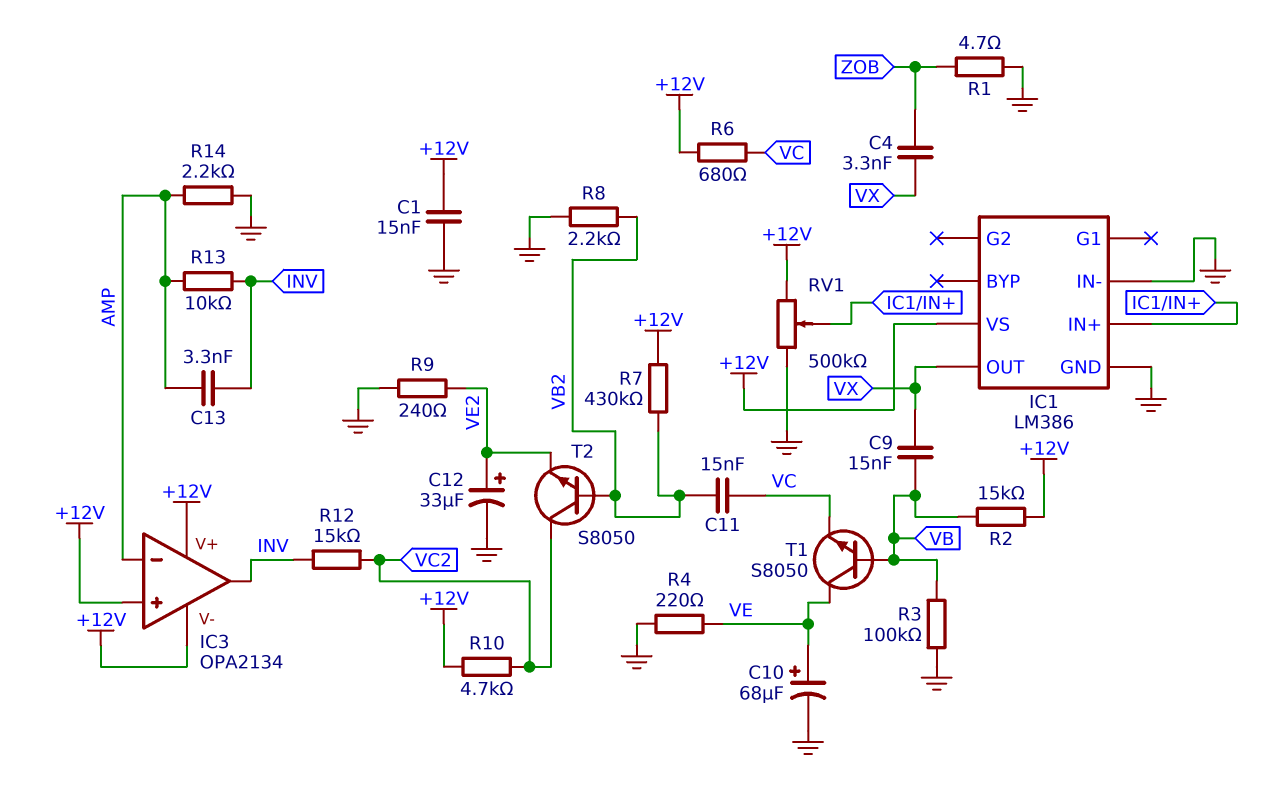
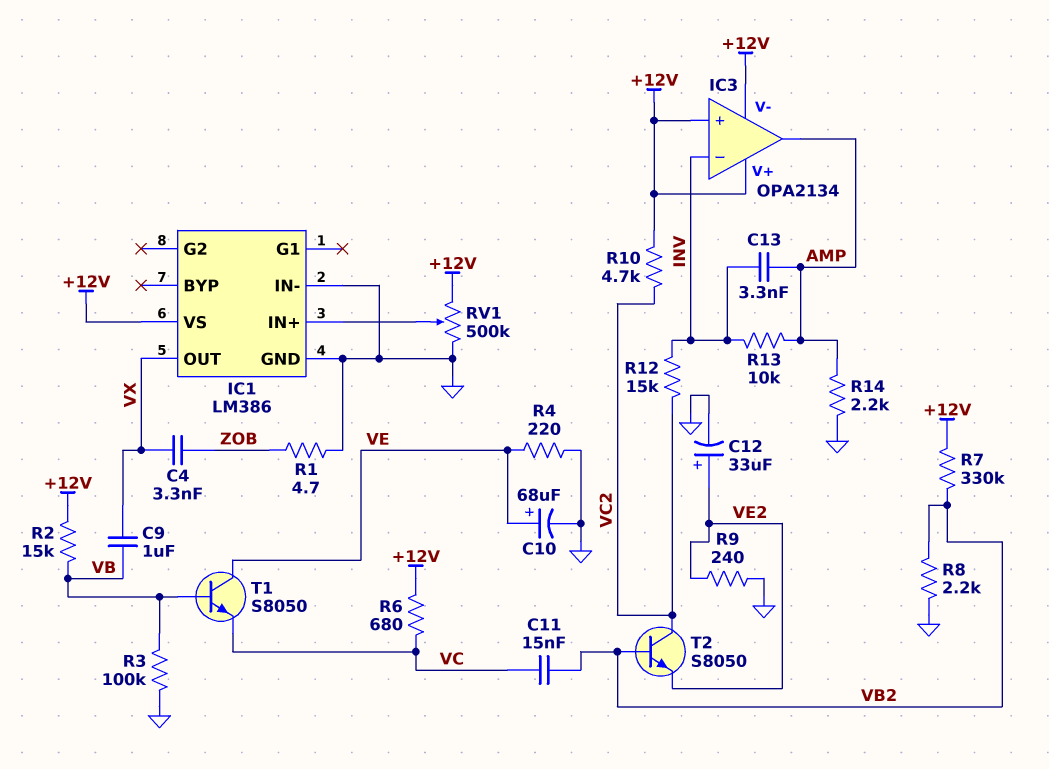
C1: 15nF (+12V, GND) -> none
C9: 15nF (VB, VX) -> 1uF (VB, VX)
IC3 pin in-: AMP -> INV
IC3 pin out: INV -> AMP
R7: 430k (+12V, VB2) -> 330k (+12V, VB2)

